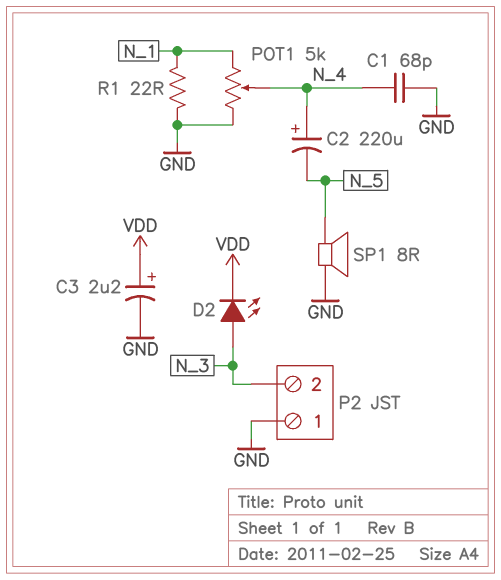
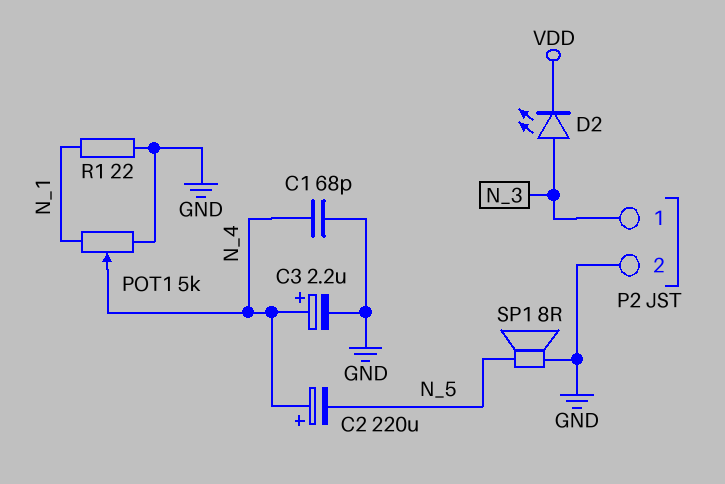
C3: 2.2uF (plus VDD, minus GND) -> 2.2uF (plus N_4, minus GND)
P2 pin 1: GND -> N_3
P2 pin 2: N_3 -> GND

